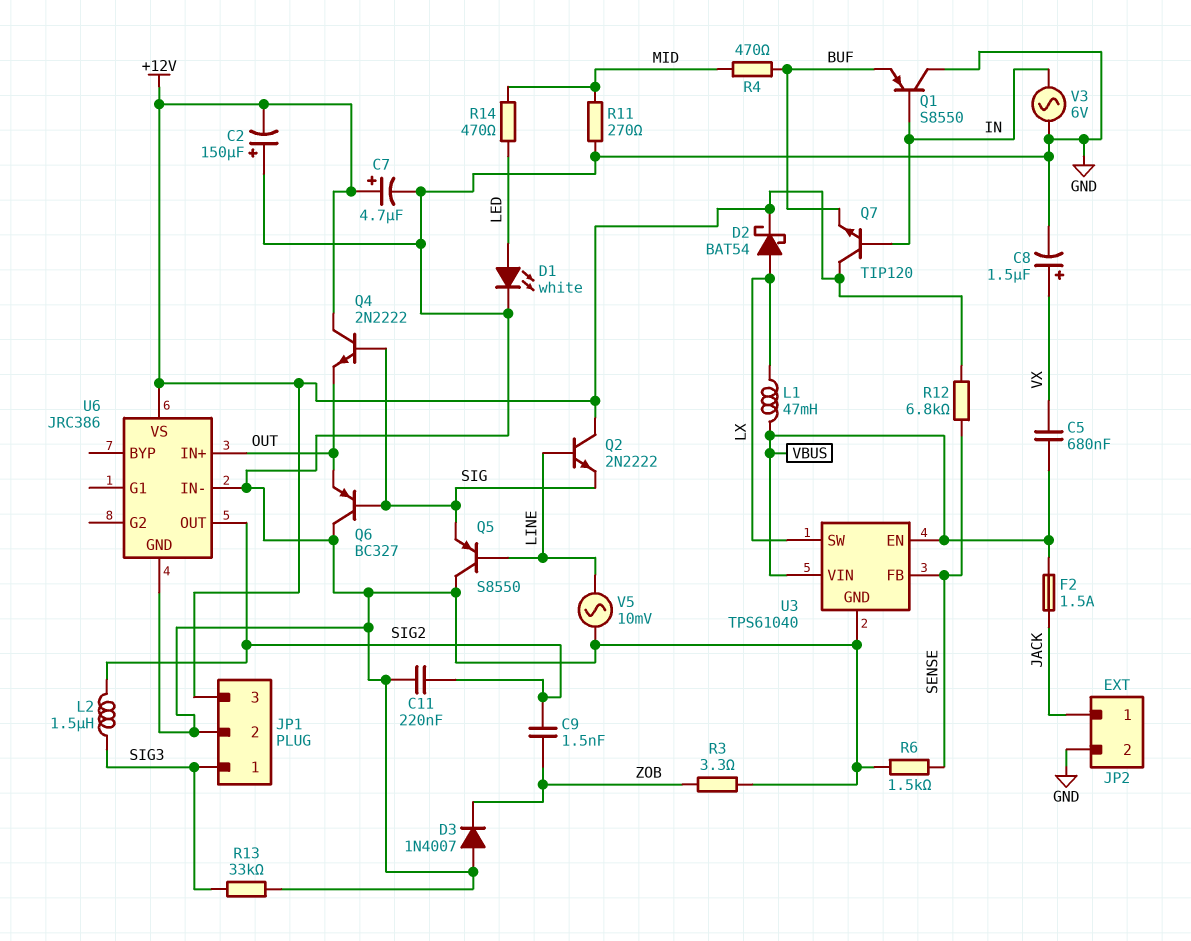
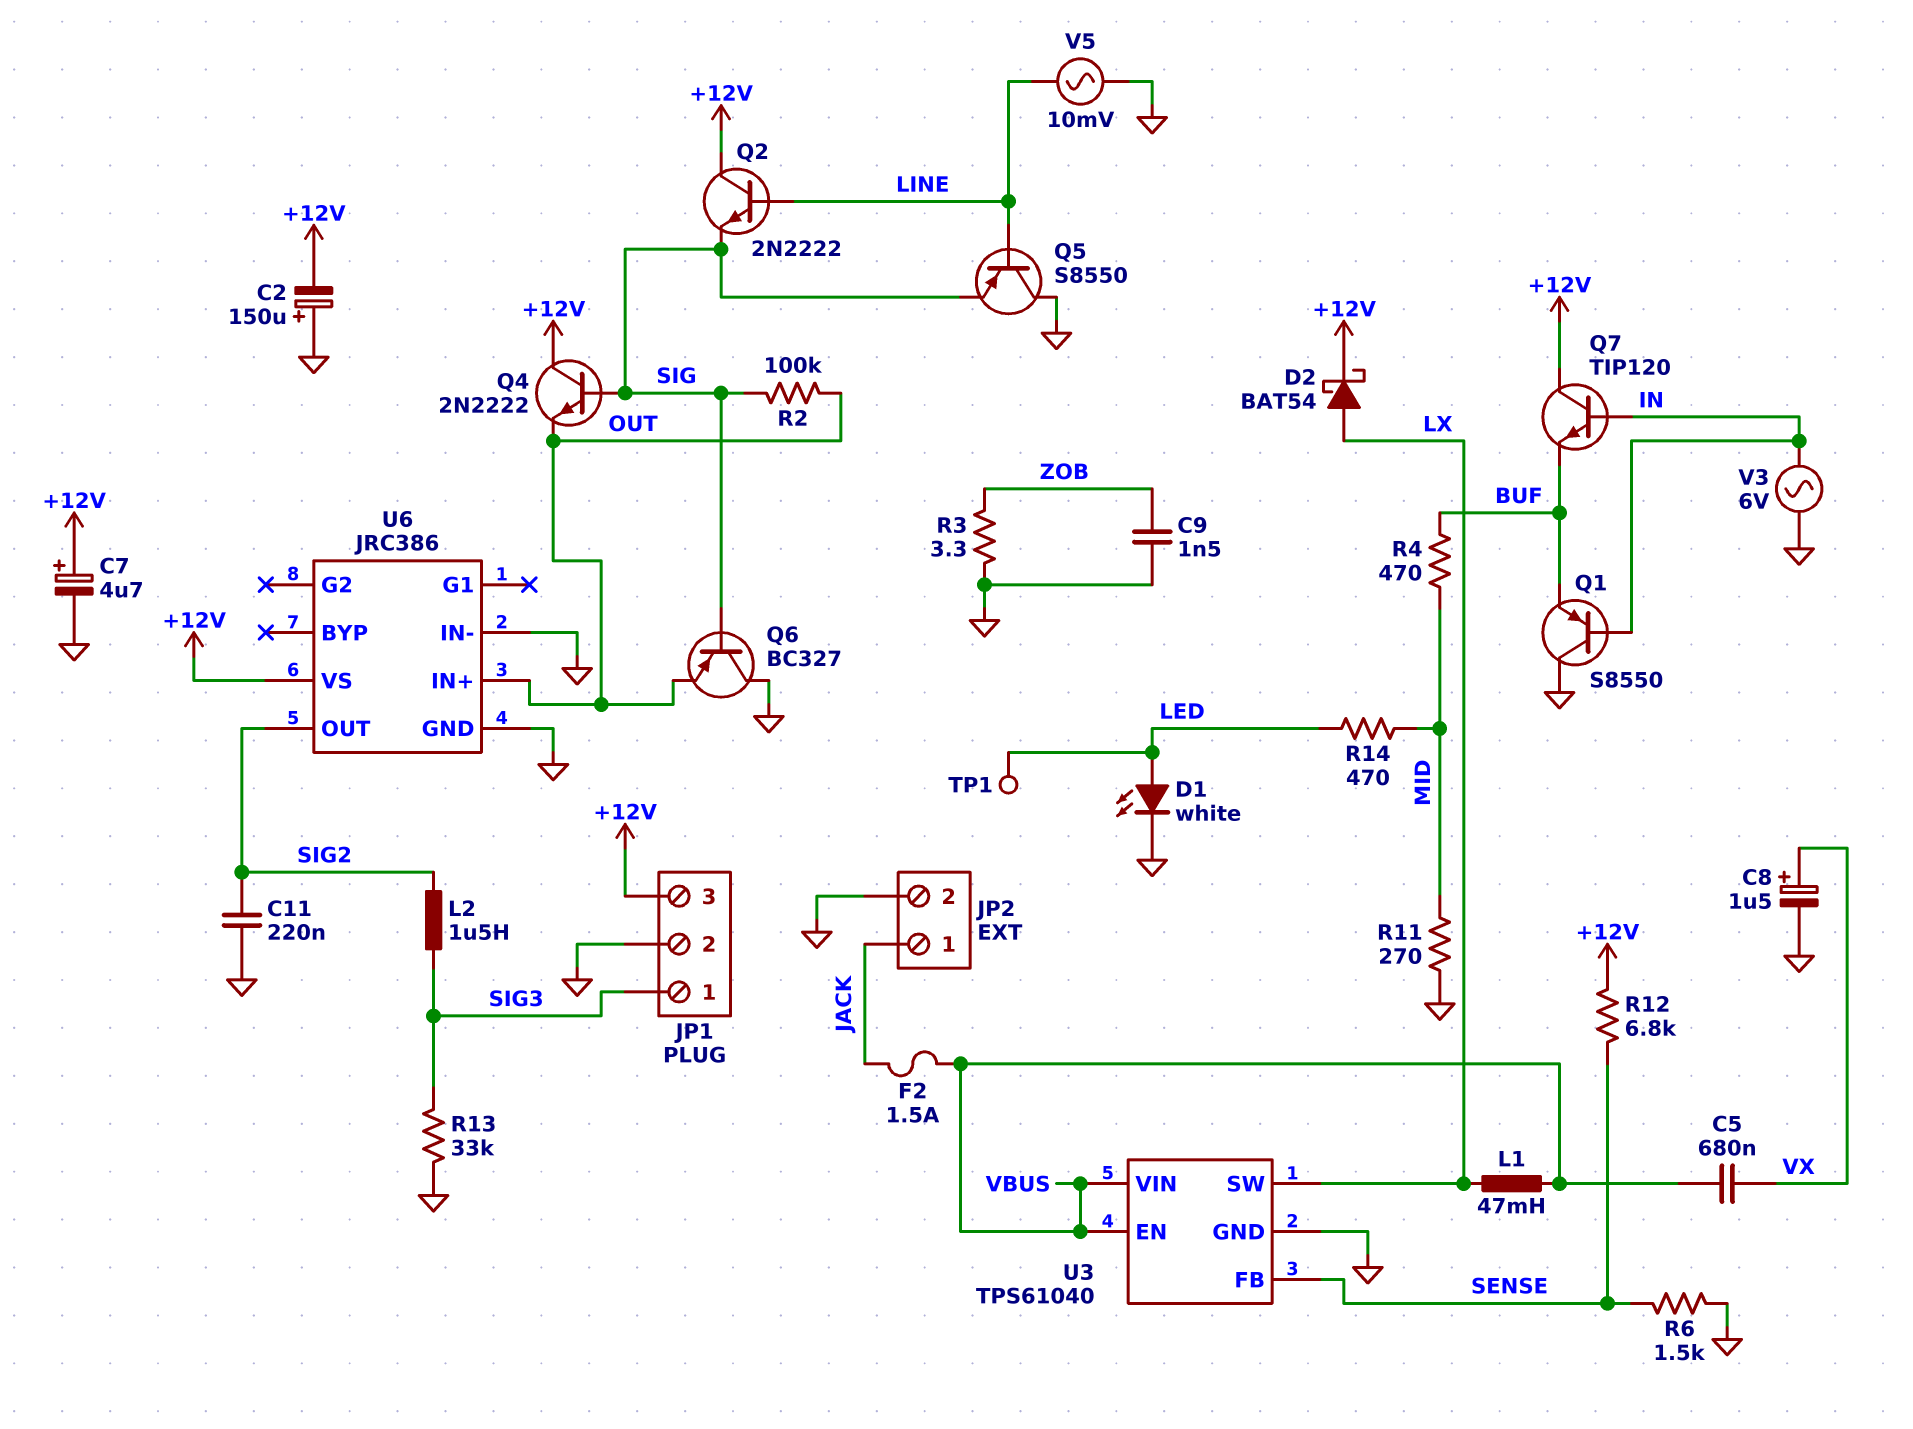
C9: 1.5nF (SIG2, ZOB) -> 1.5nF (GND, ZOB)
D3: diode 1N4007 (A GND, K ZOB) -> none
R2: none -> 100k (OUT, SIG)
TP1: none -> test point (LED)

